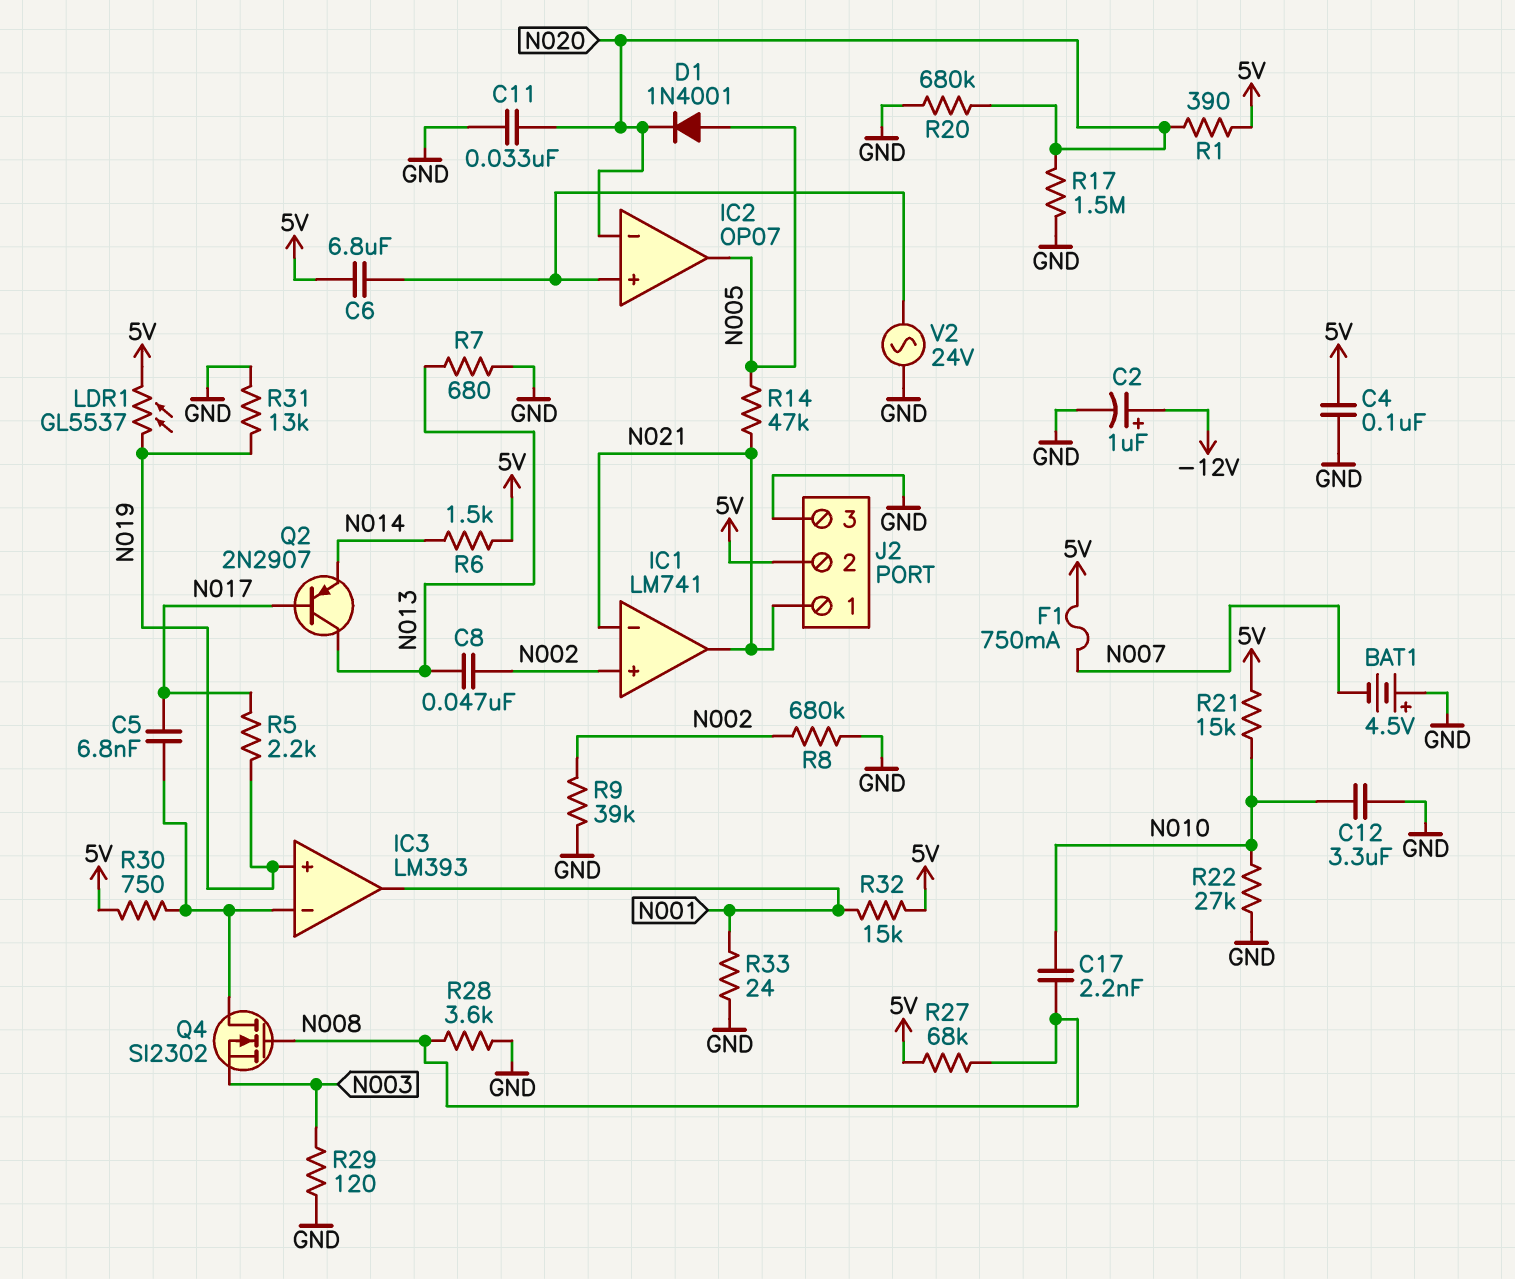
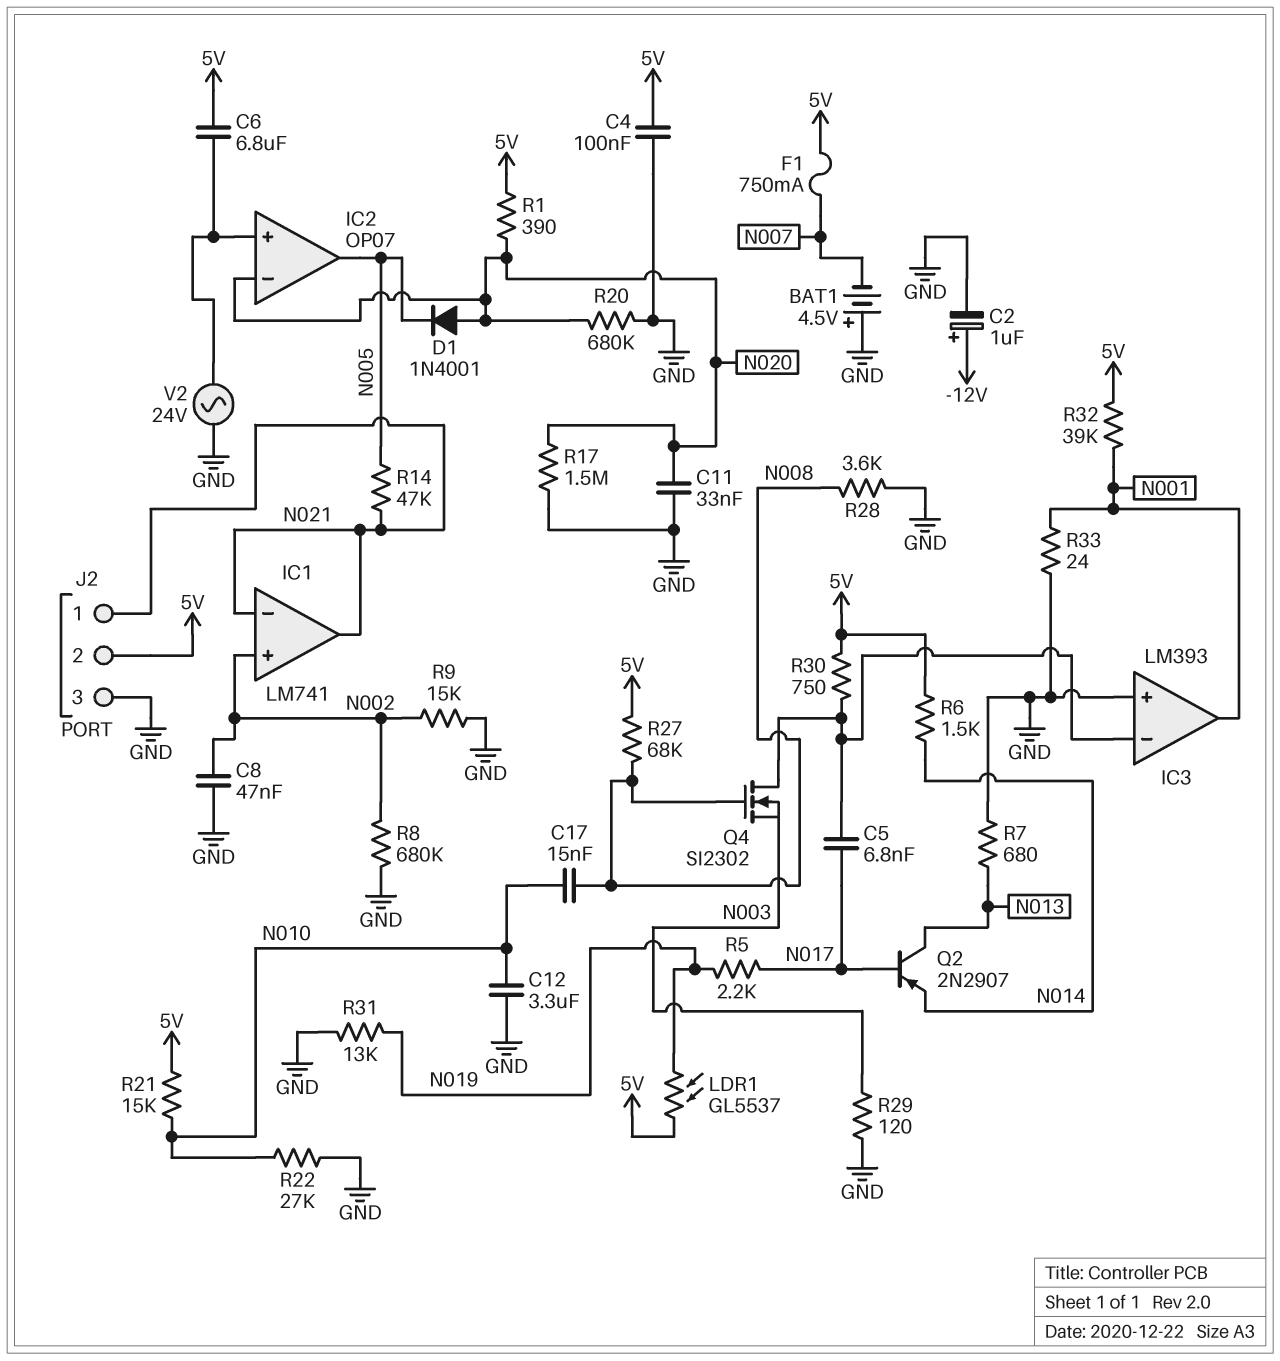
C8: 47nF (N002, N013) -> 47nF (GND, N002)
C17: 2.2nF (N008, N010) -> 15nF (N008, N010)
D1: diode 1N4001 (A N005, K N020) -> diode 1N4001 (A N020, K N005)
IC3 pin in+: N019 -> GND
R9: 39k (GND, N002) -> 15k (GND, N002)
R32: 15k (5V, N001) -> 39k (5V, N001)

